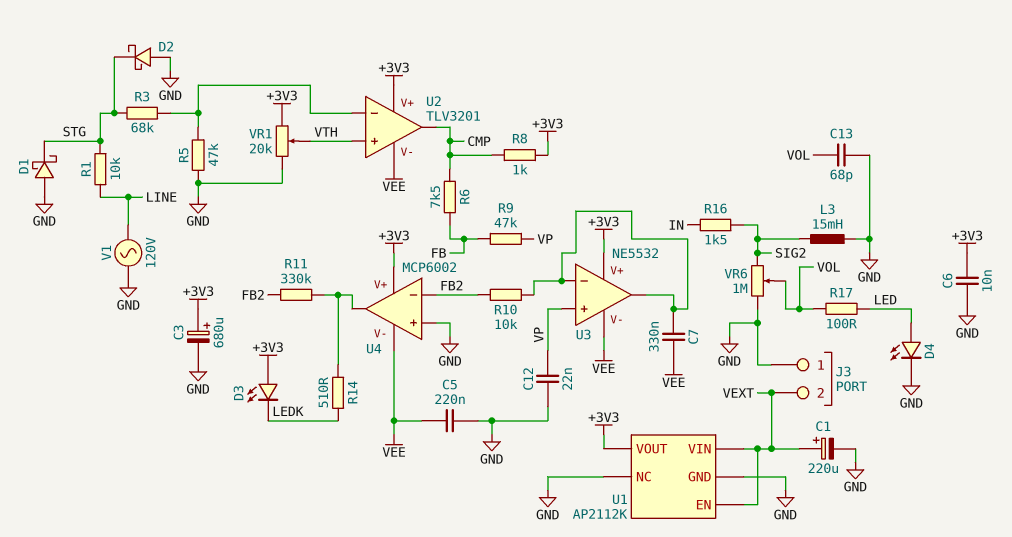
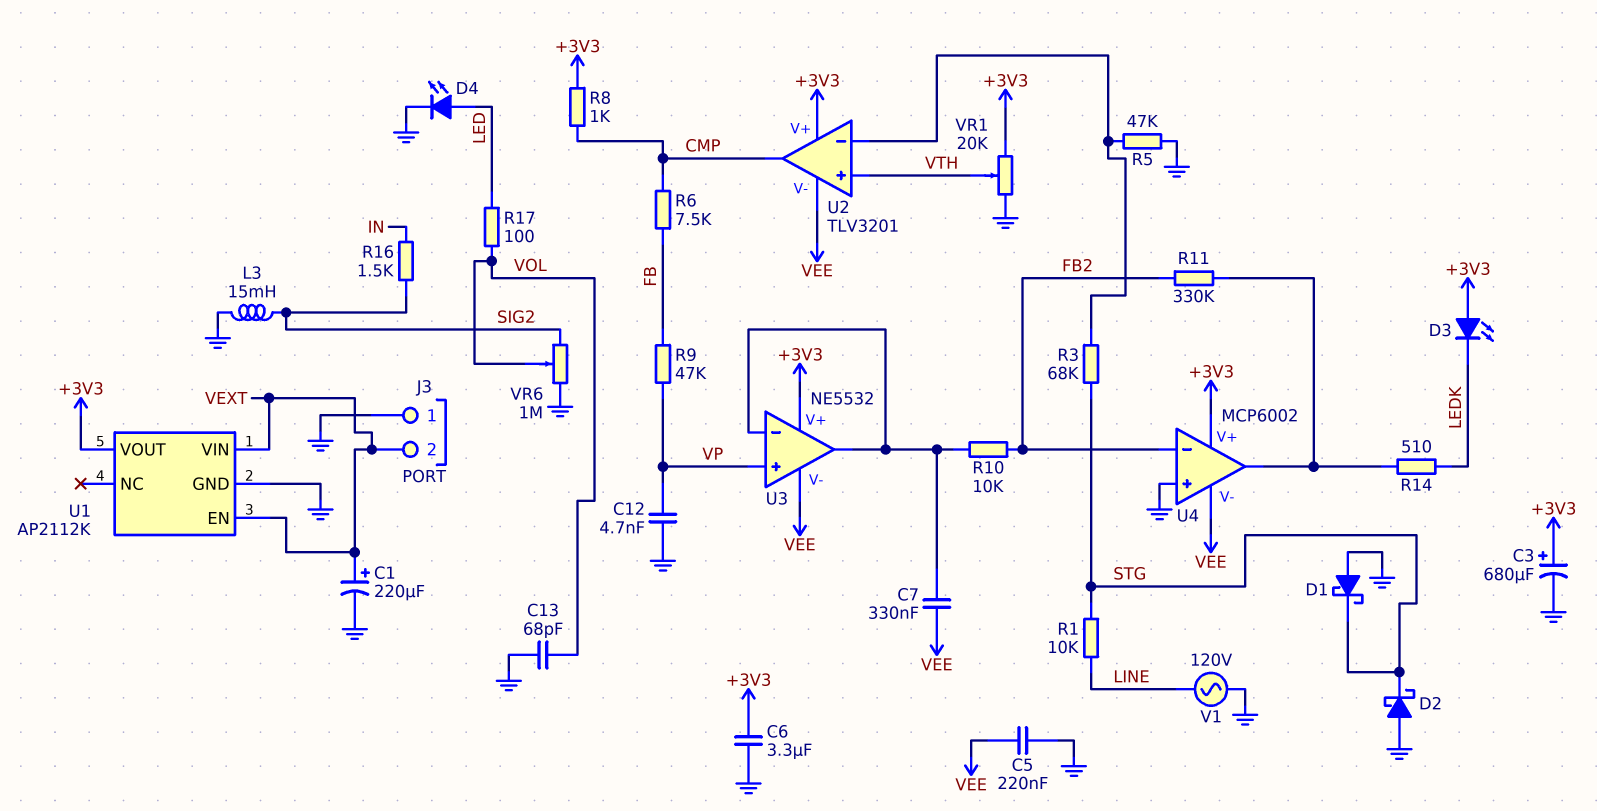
C6: 10nF (+3V3, GND) -> 3.3uF (+3V3, GND)
C12: 22nF (GND, VP) -> 4.7nF (GND, VP)
U1 pin NC: GND -> none

